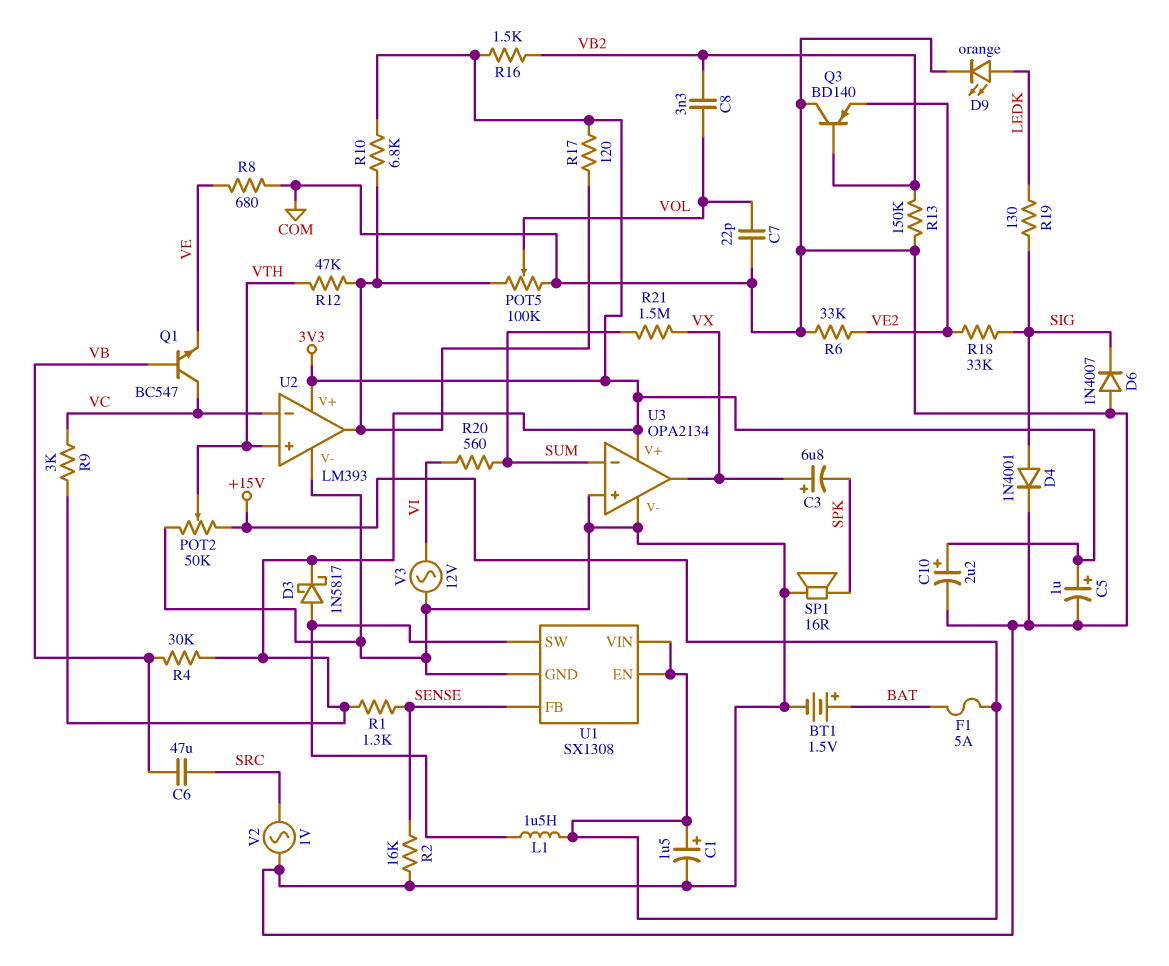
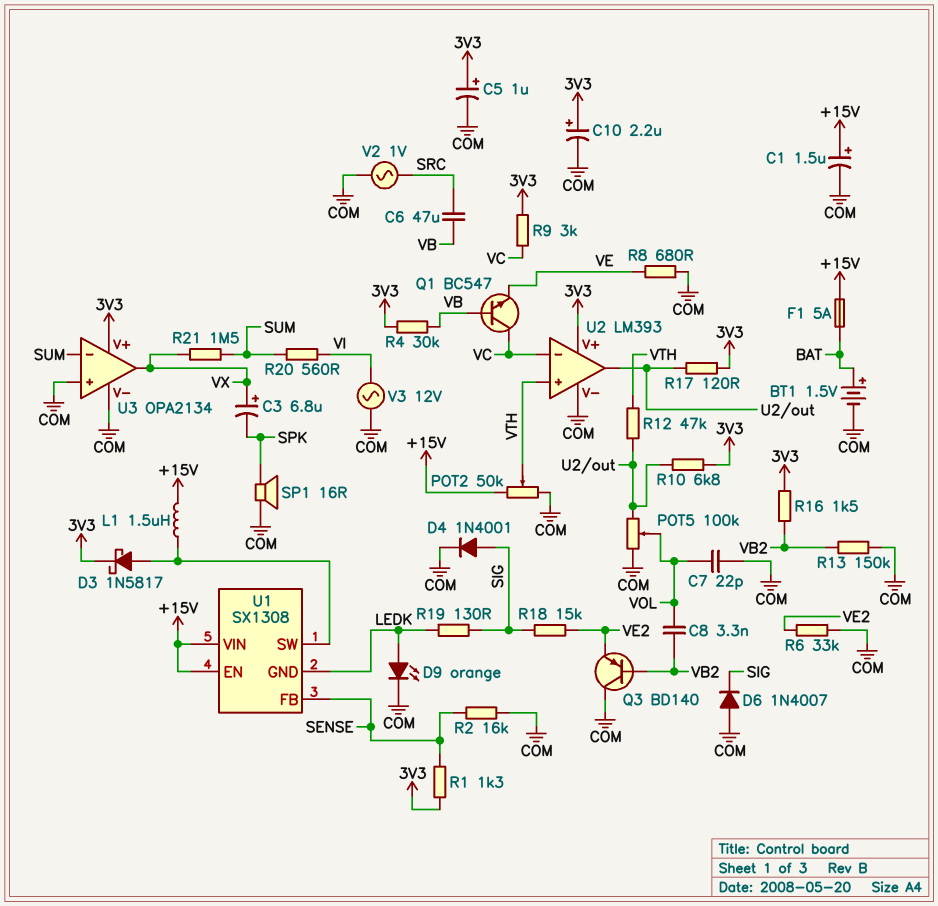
R18: 33k (SIG, VE2) -> 15k (SIG, VE2)
U1 pin GND: COM -> LEDK

